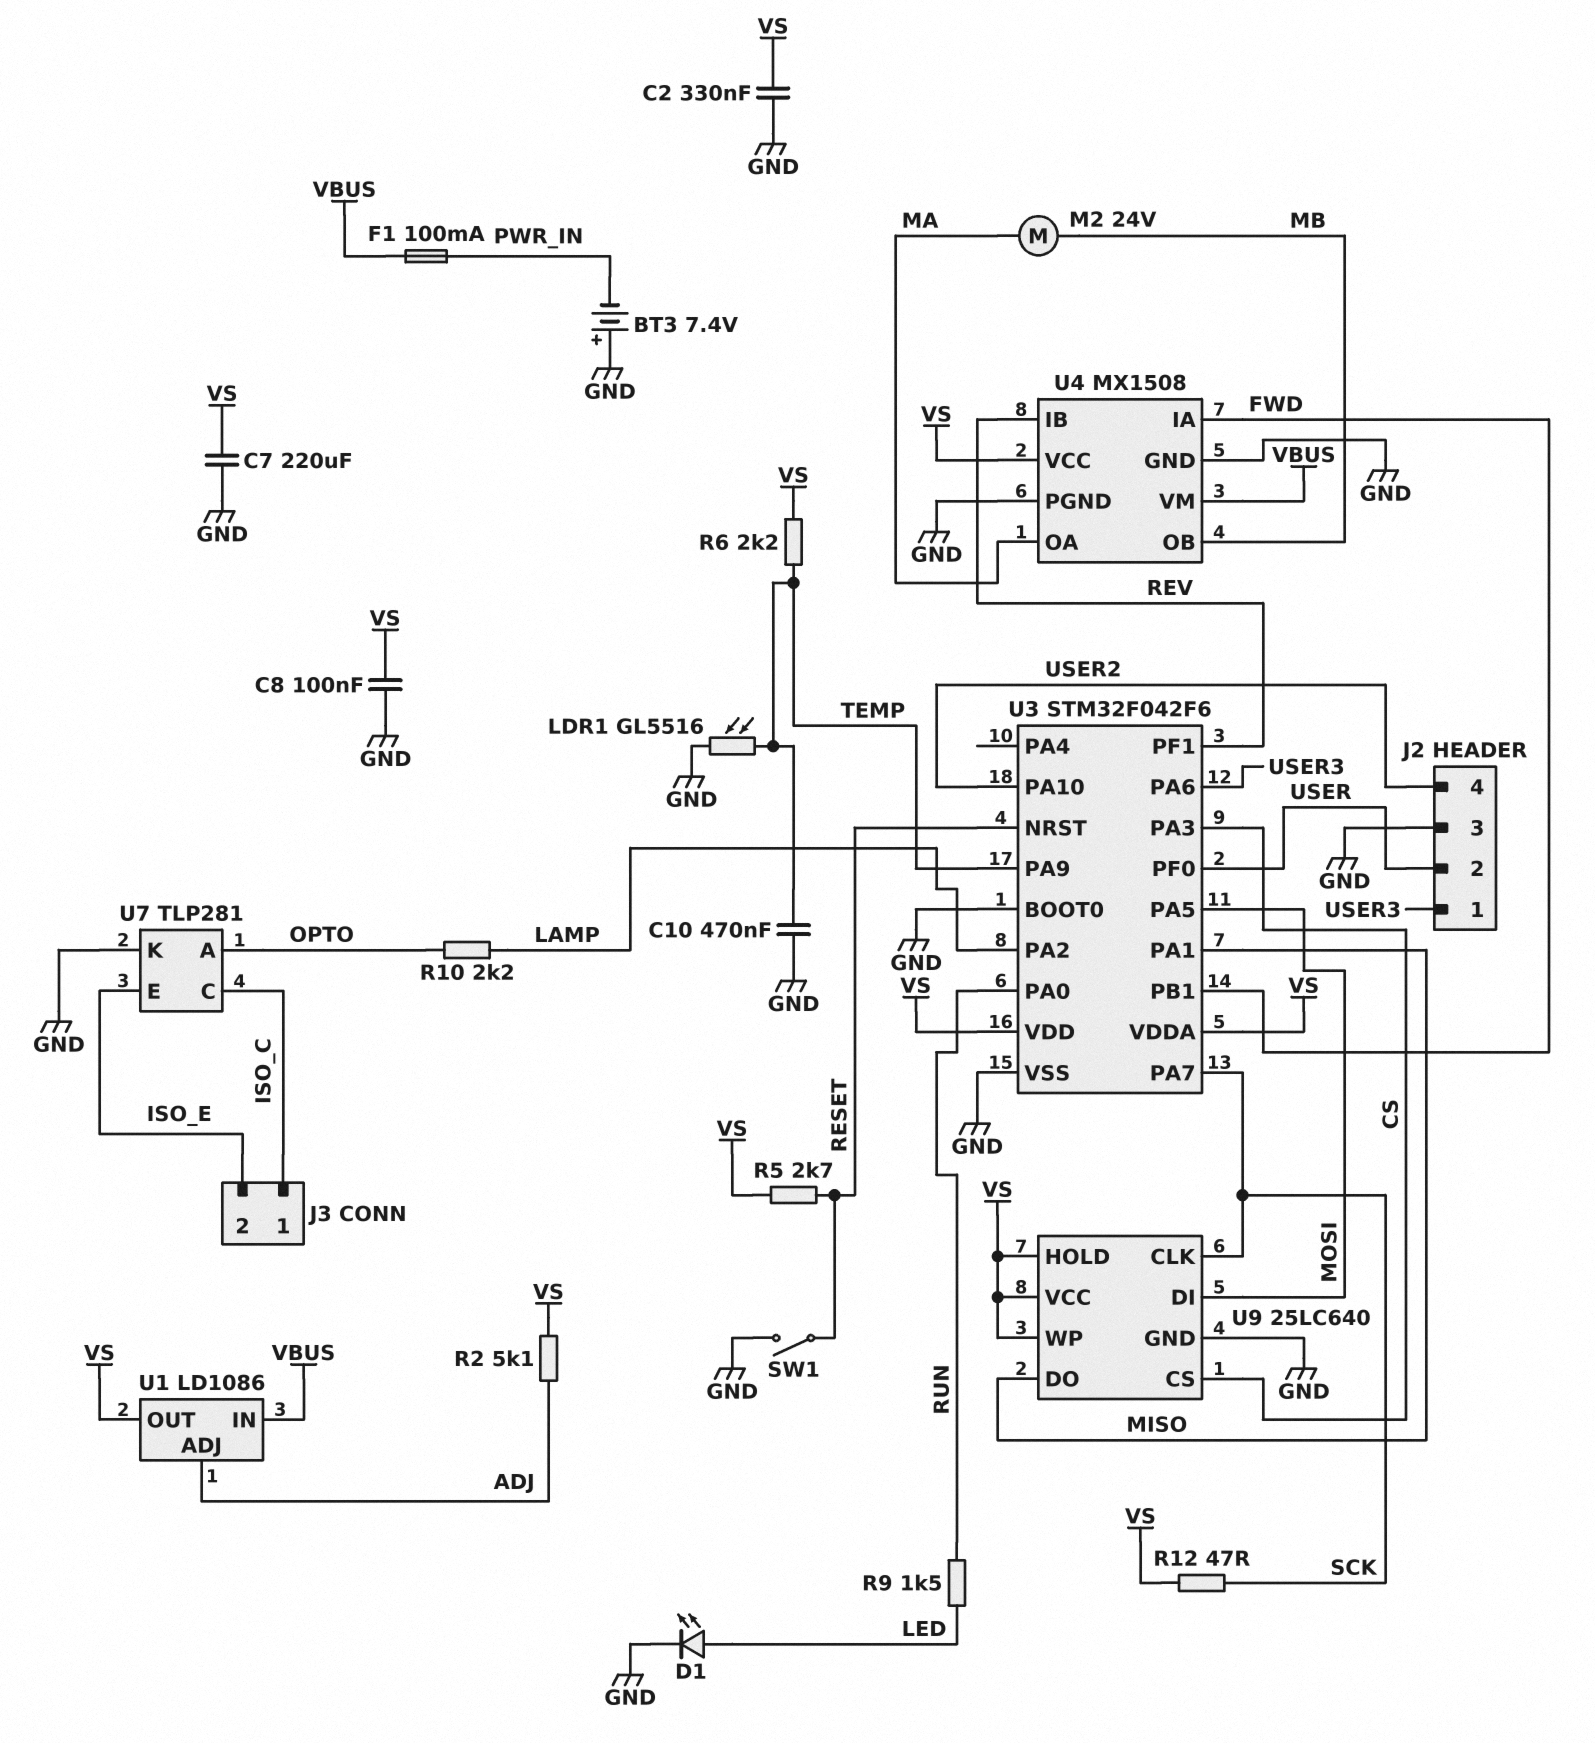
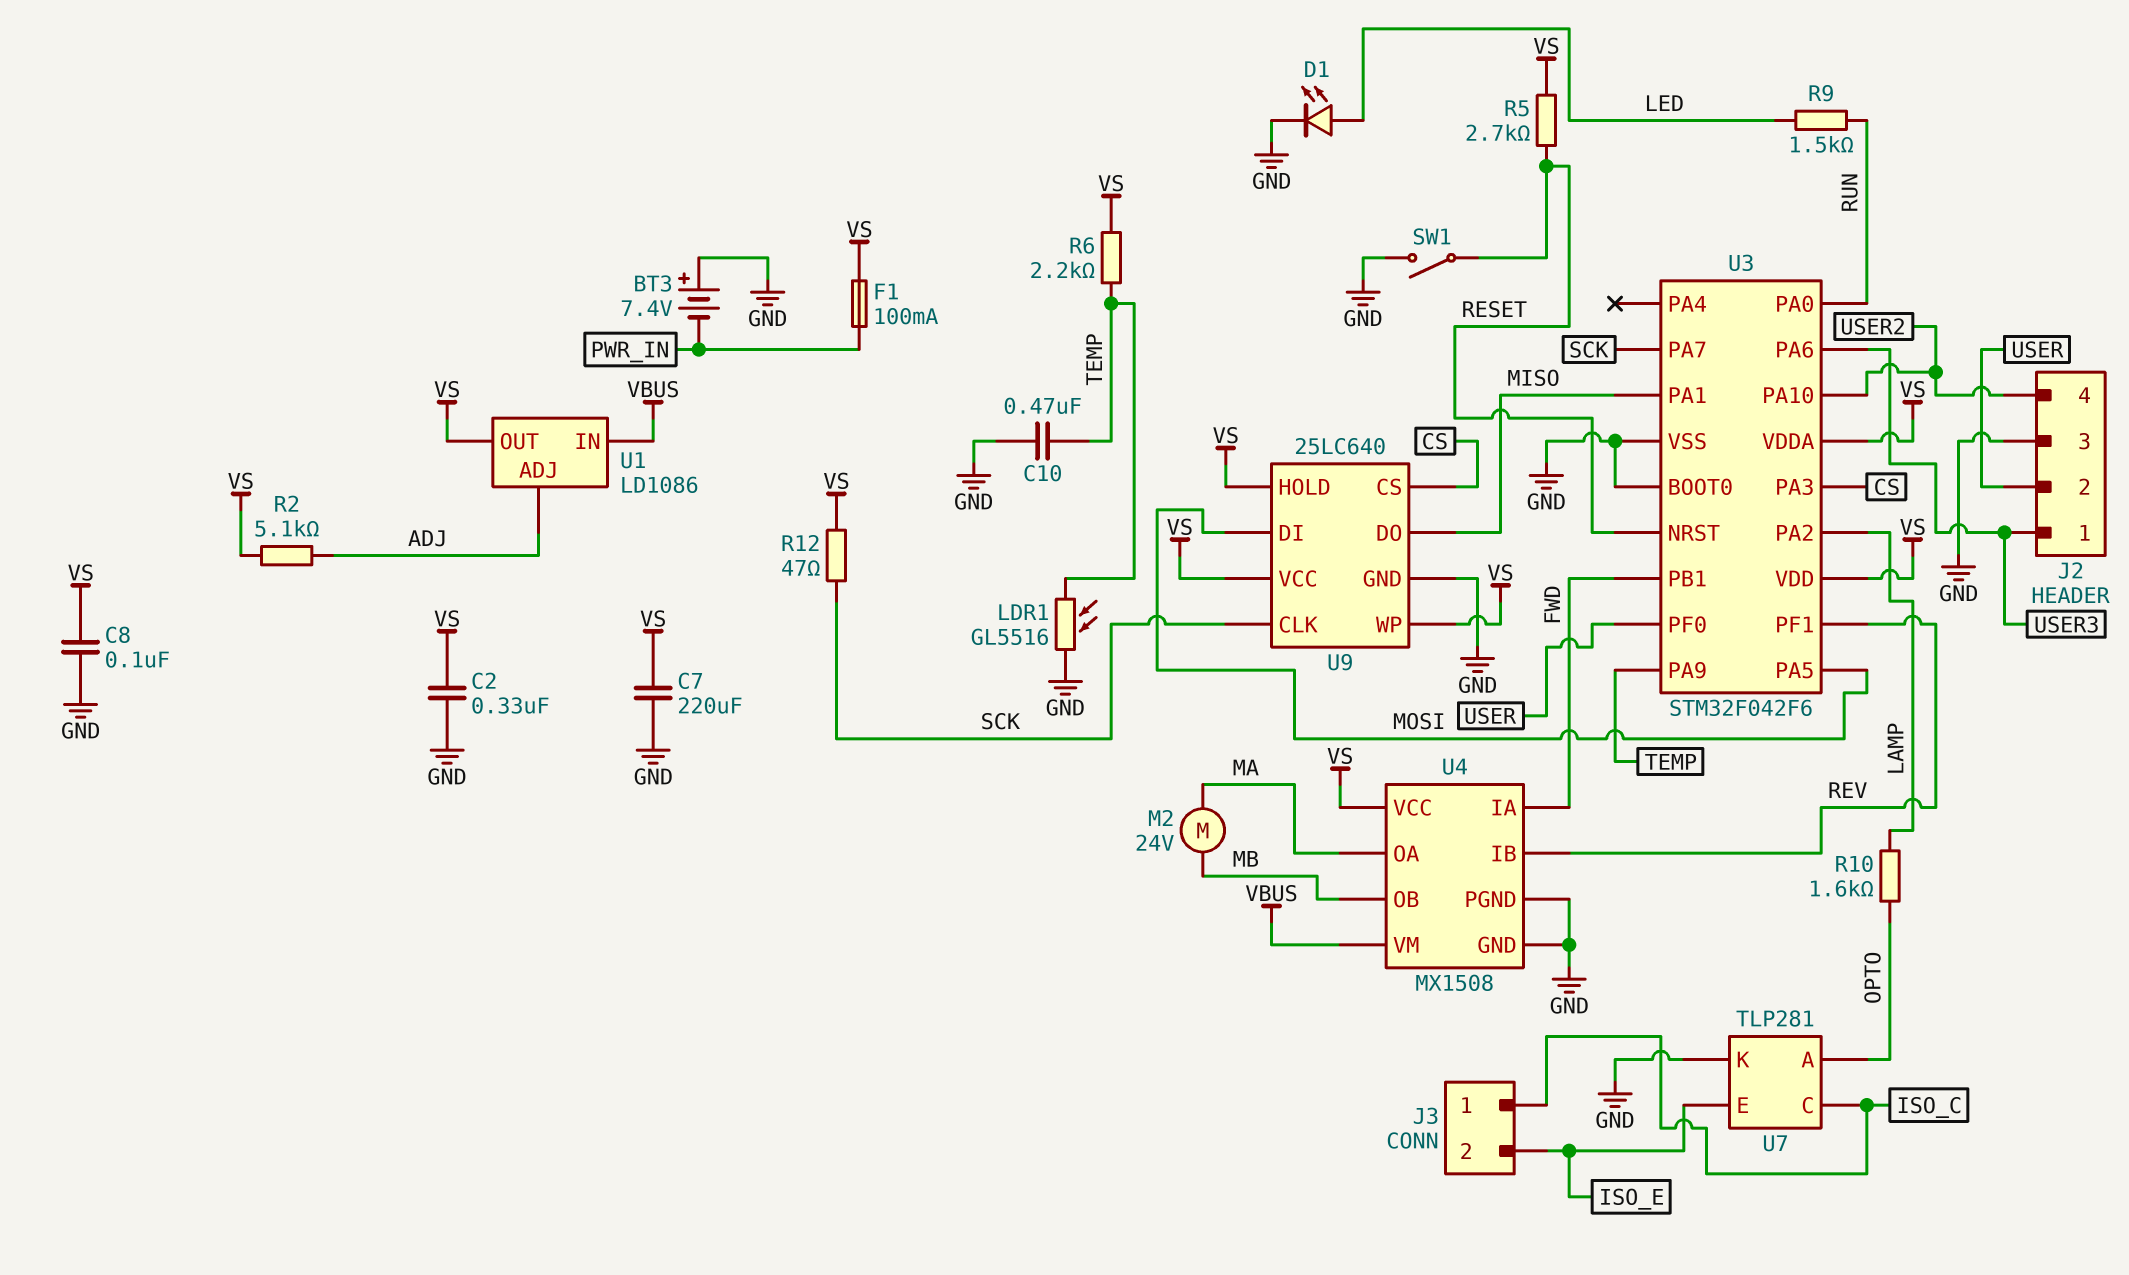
F1: 100mA (PWR_IN, VBUS) -> 100mA (PWR_IN, VS)
R10: 2.2k (LAMP, OPTO) -> 1.6k (LAMP, OPTO)

